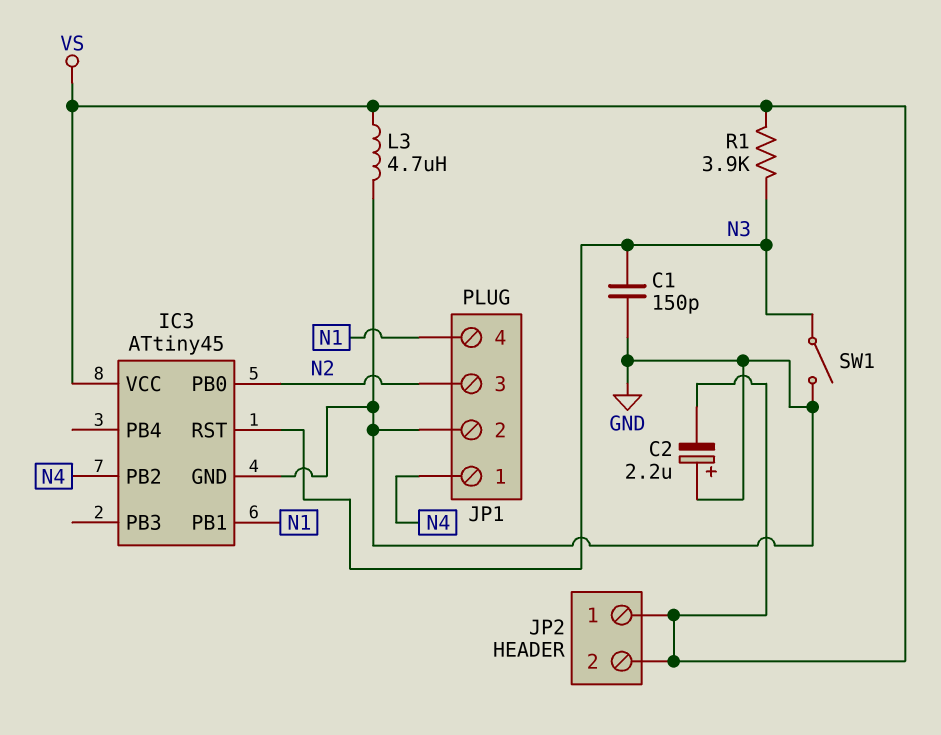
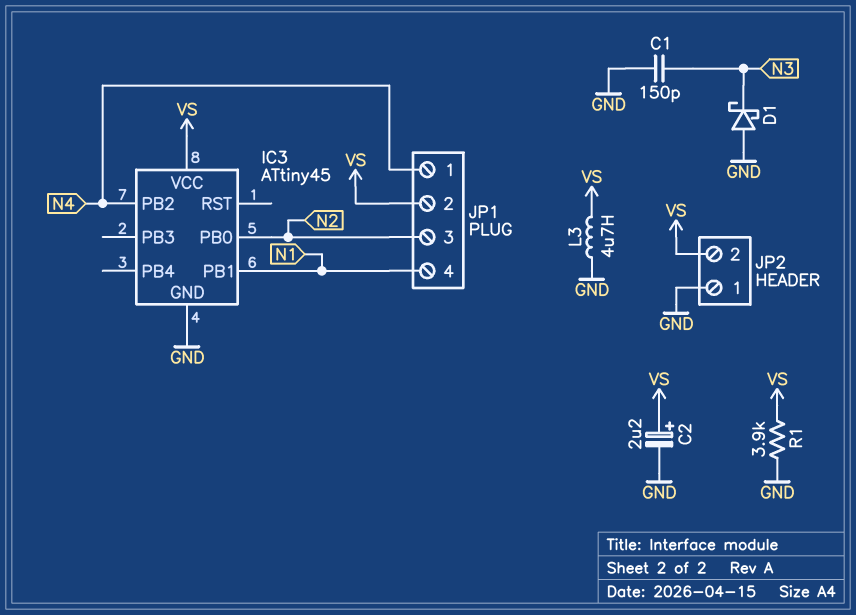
C2: 2.2uF (plus GND, minus VS) -> 2.2uF (plus VS, minus GND)
D1: none -> schottky (A GND, K N3)
IC3 pin RST: N3 -> none
JP1 pin 2: GND -> VS
JP2 pin 1: VS -> GND
R1: 3.9k (N3, VS) -> 3.9k (GND, VS)
SW1: switch (GND, N3) -> none

